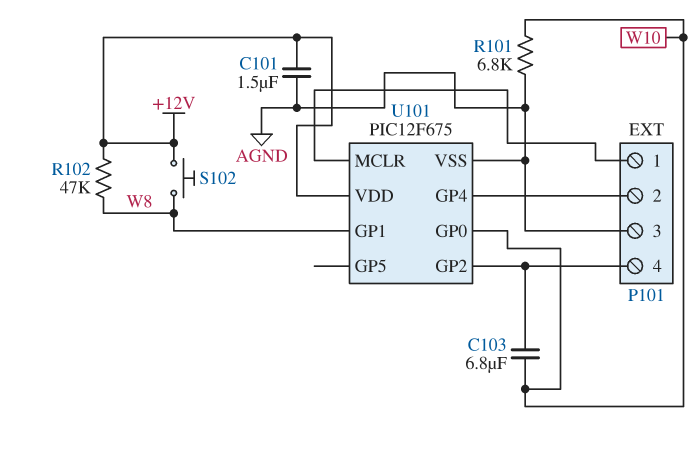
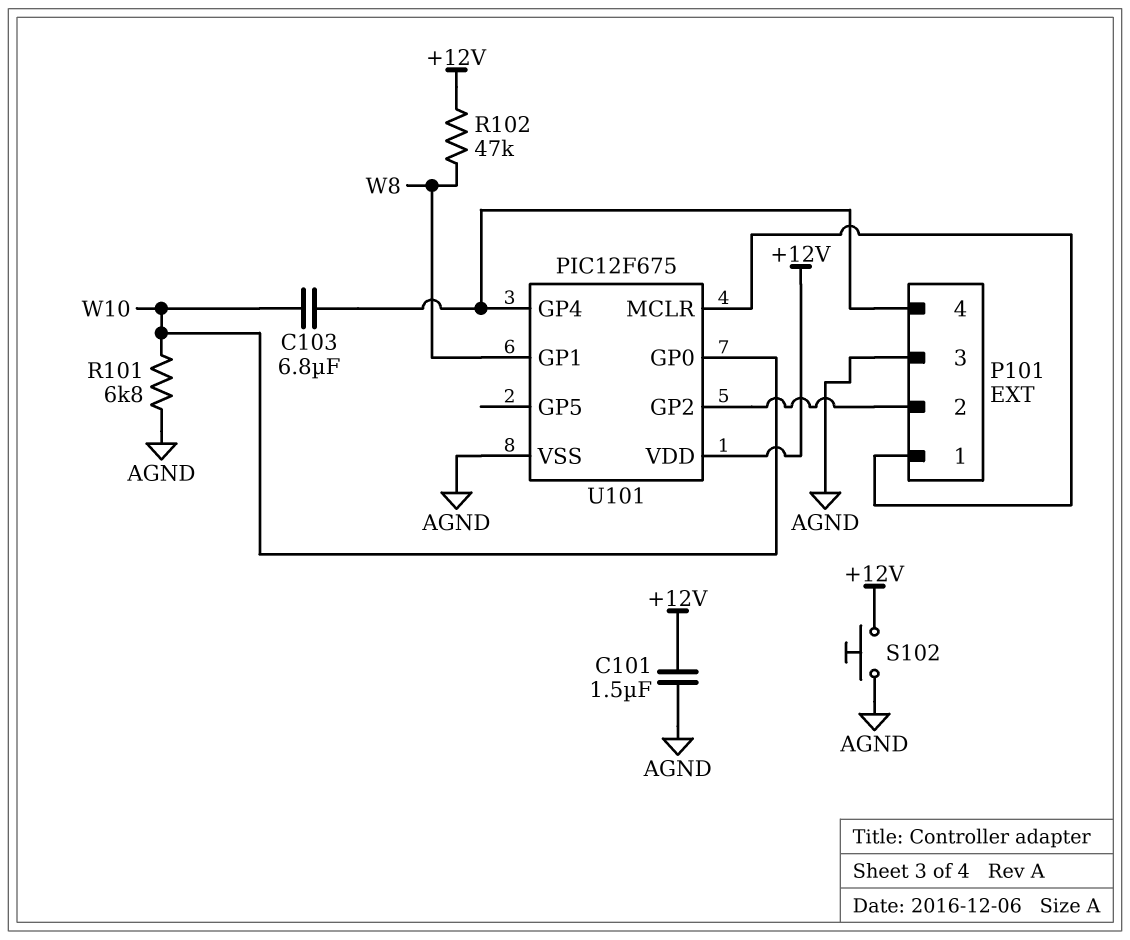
S102: button (+12V, W8) -> button (+12V, AGND)
U101 pin GP2: P101/4 -> P101/2
U101 pin GP4: P101/2 -> P101/4

